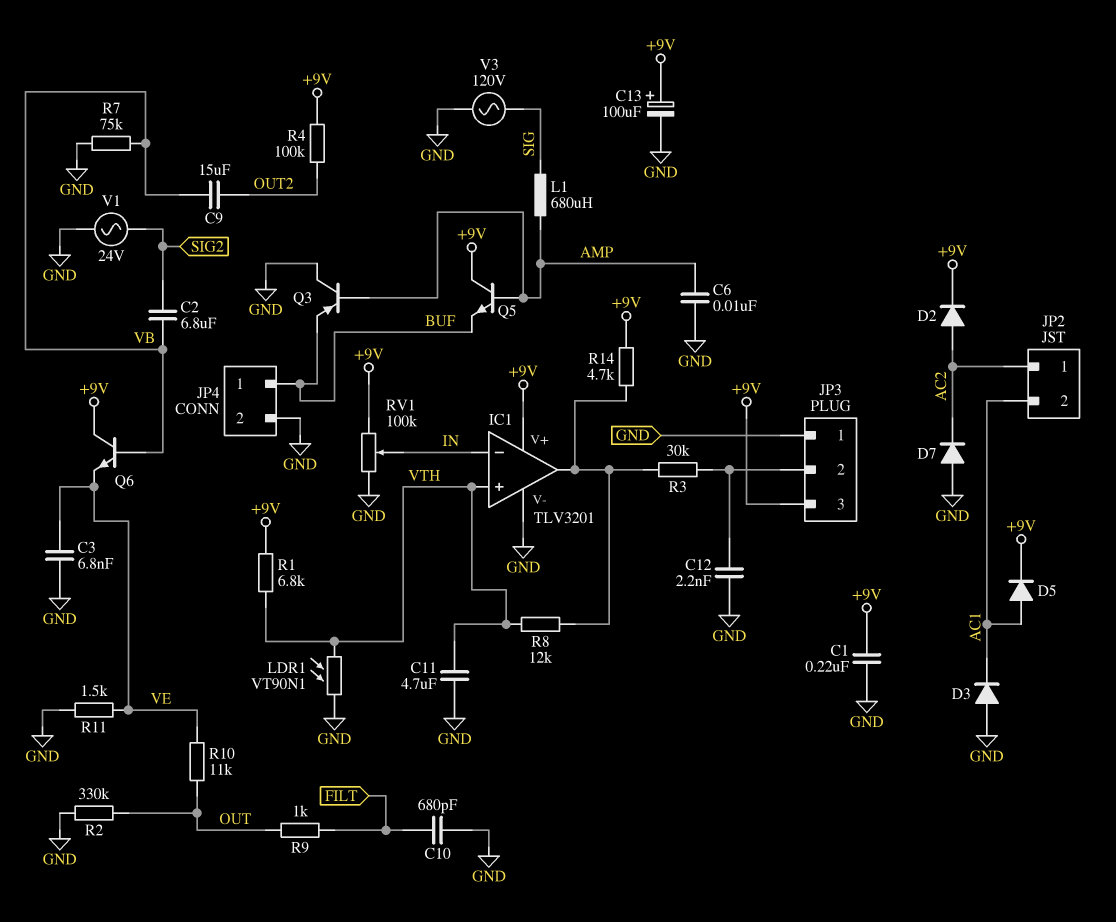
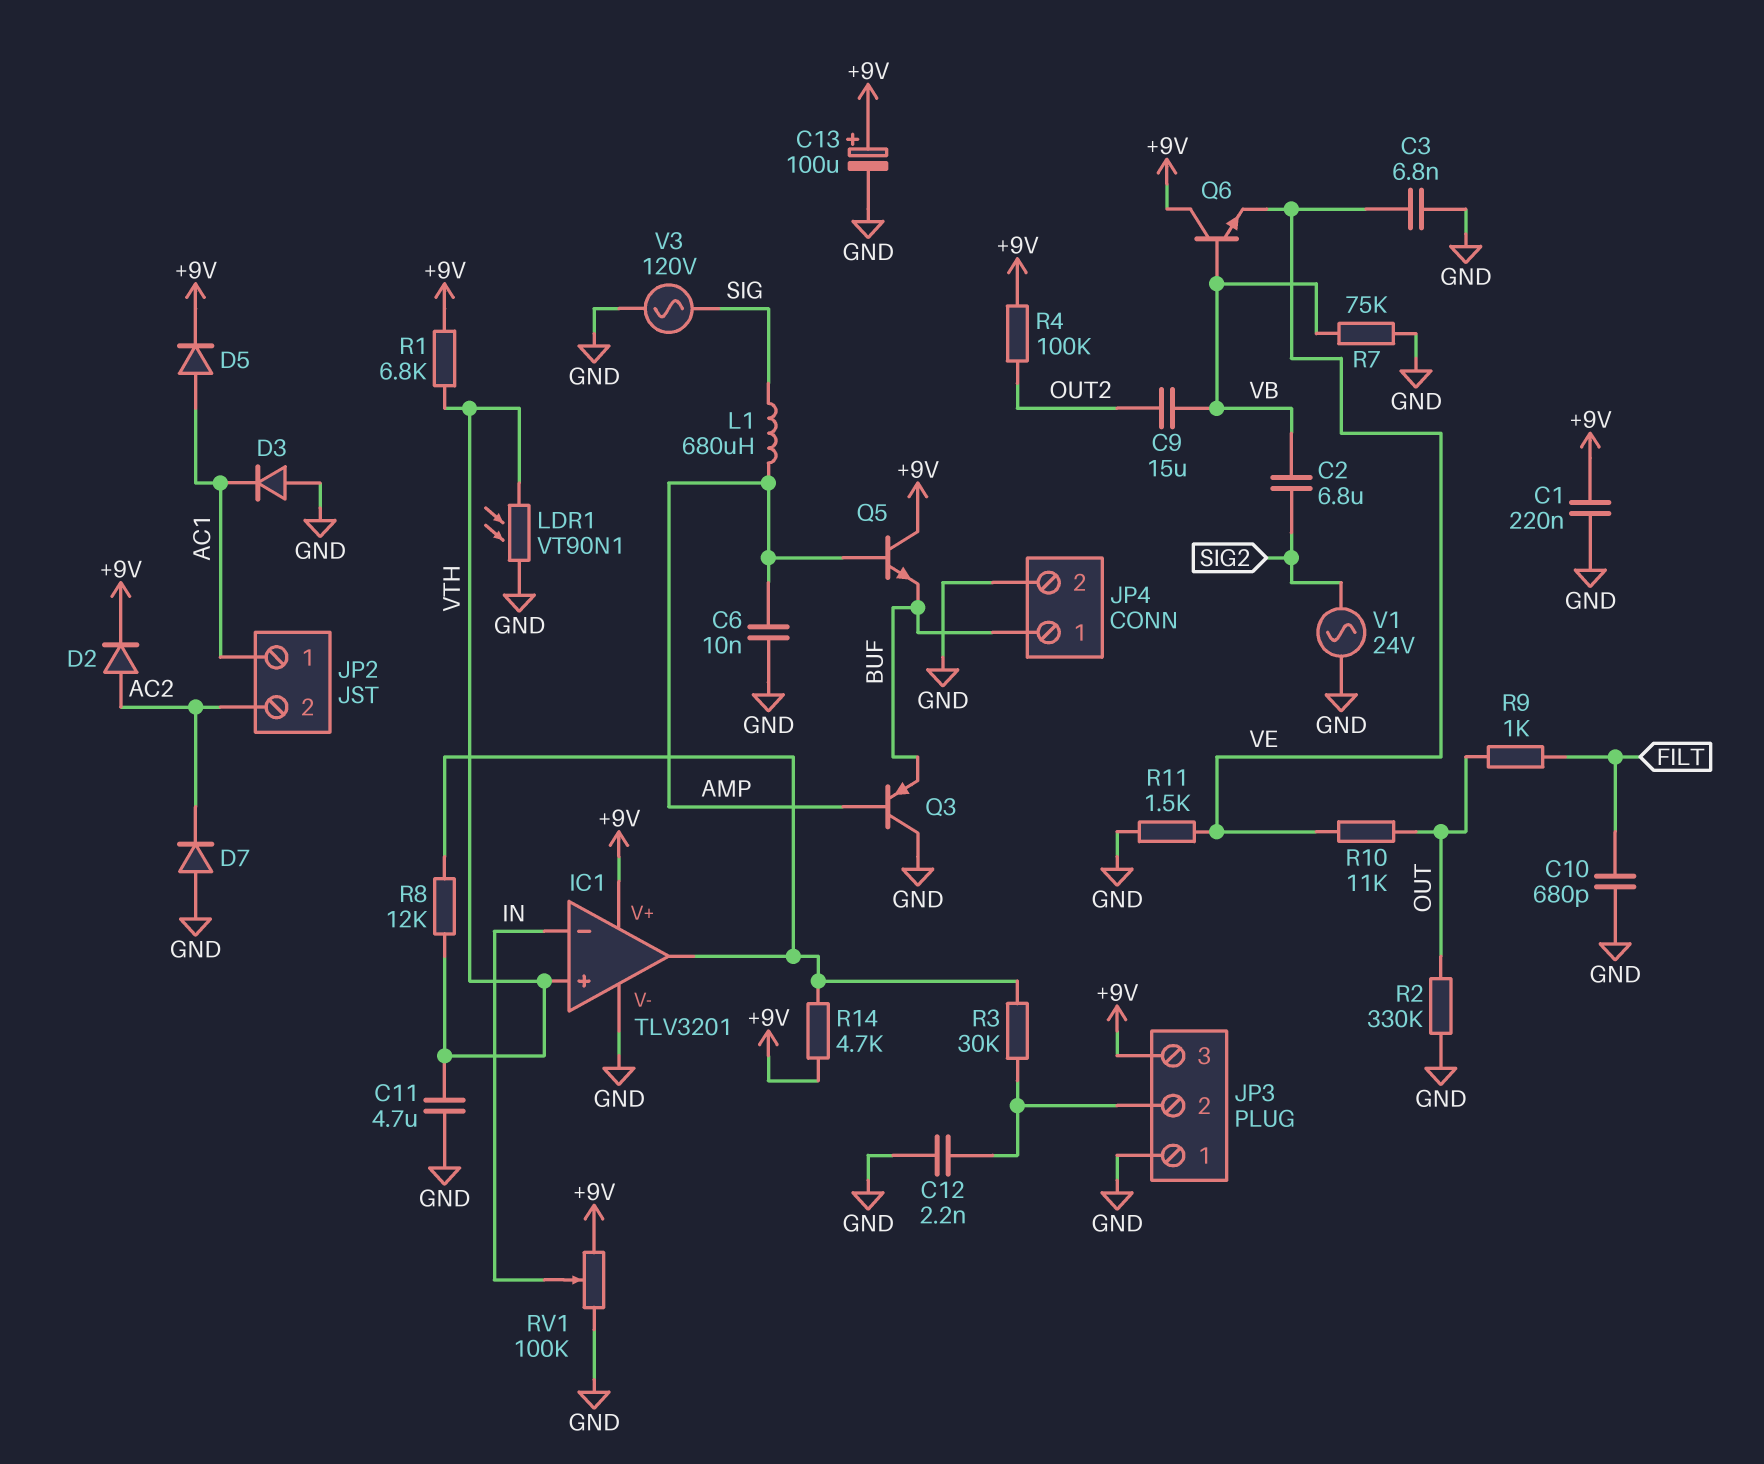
JP2 pin 1: AC2 -> AC1
JP2 pin 2: AC1 -> AC2

